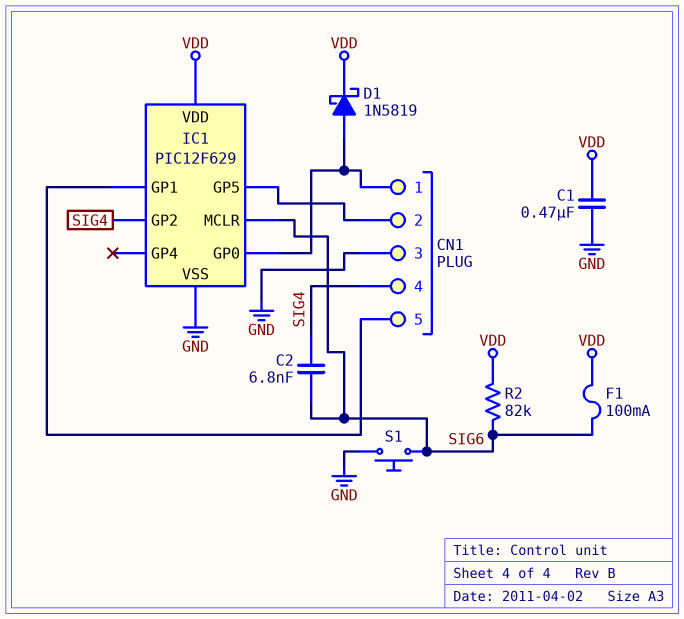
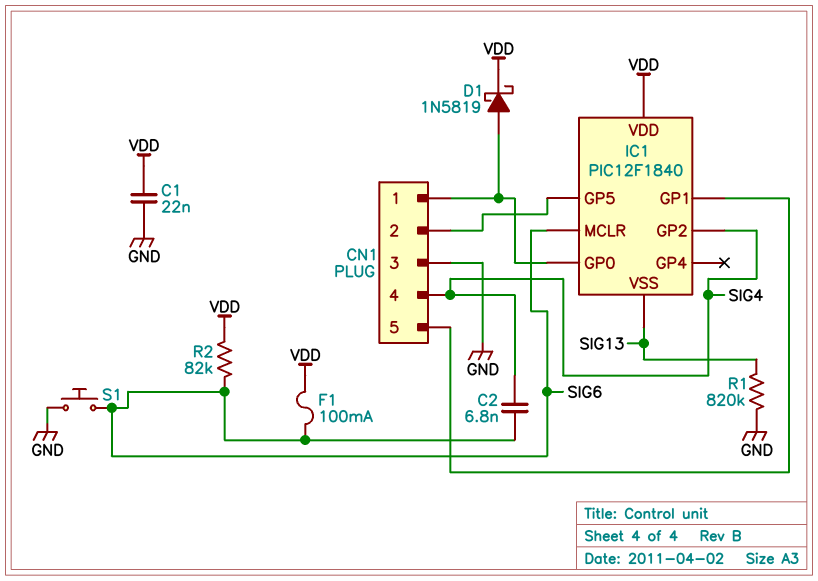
C1: 470nF (GND, VDD) -> 22nF (GND, VDD)
IC1: PIC12F629 -> PIC12F1840
IC1 pin VSS: GND -> SIG13
R1: none -> 820k (GND, SIG13)

